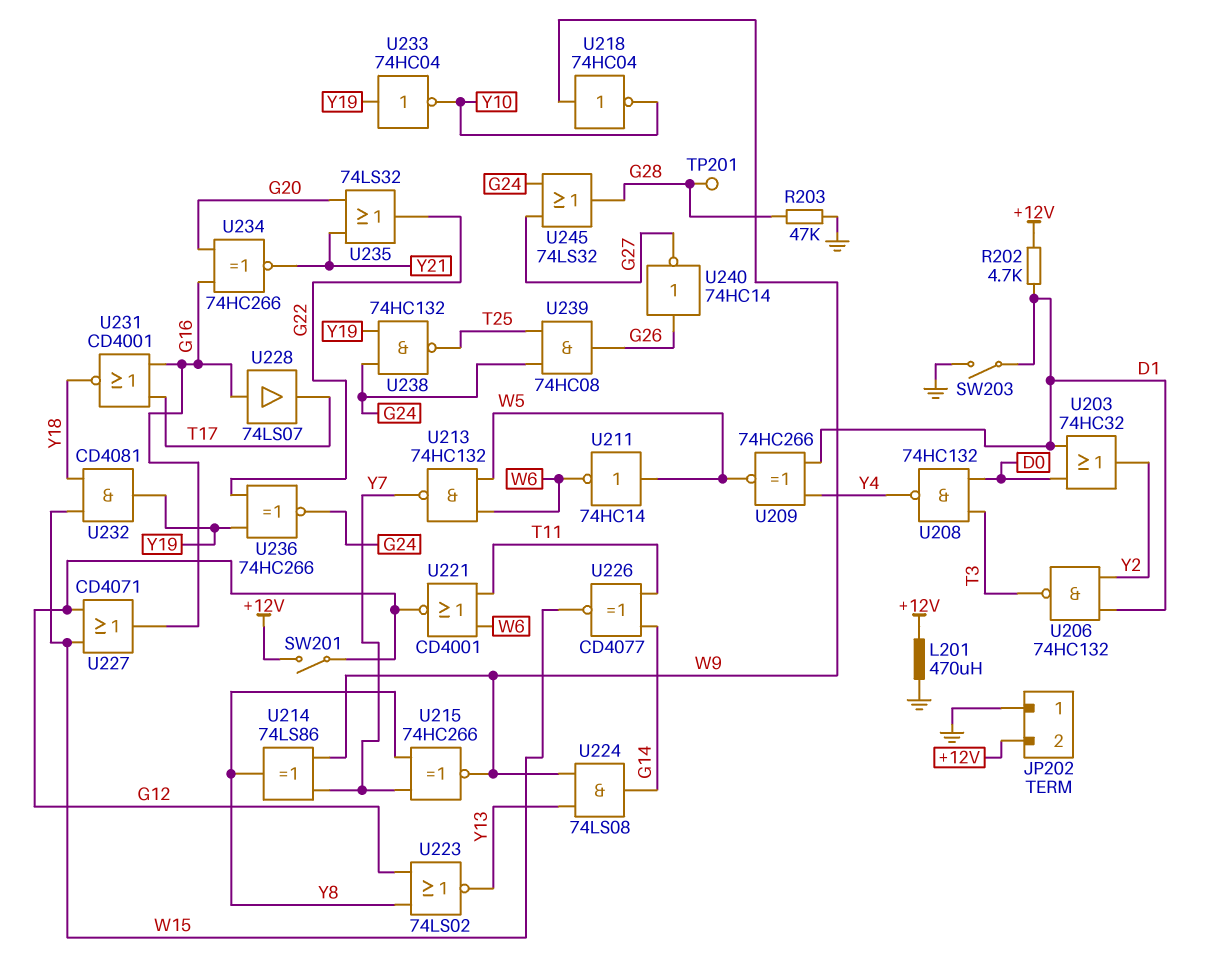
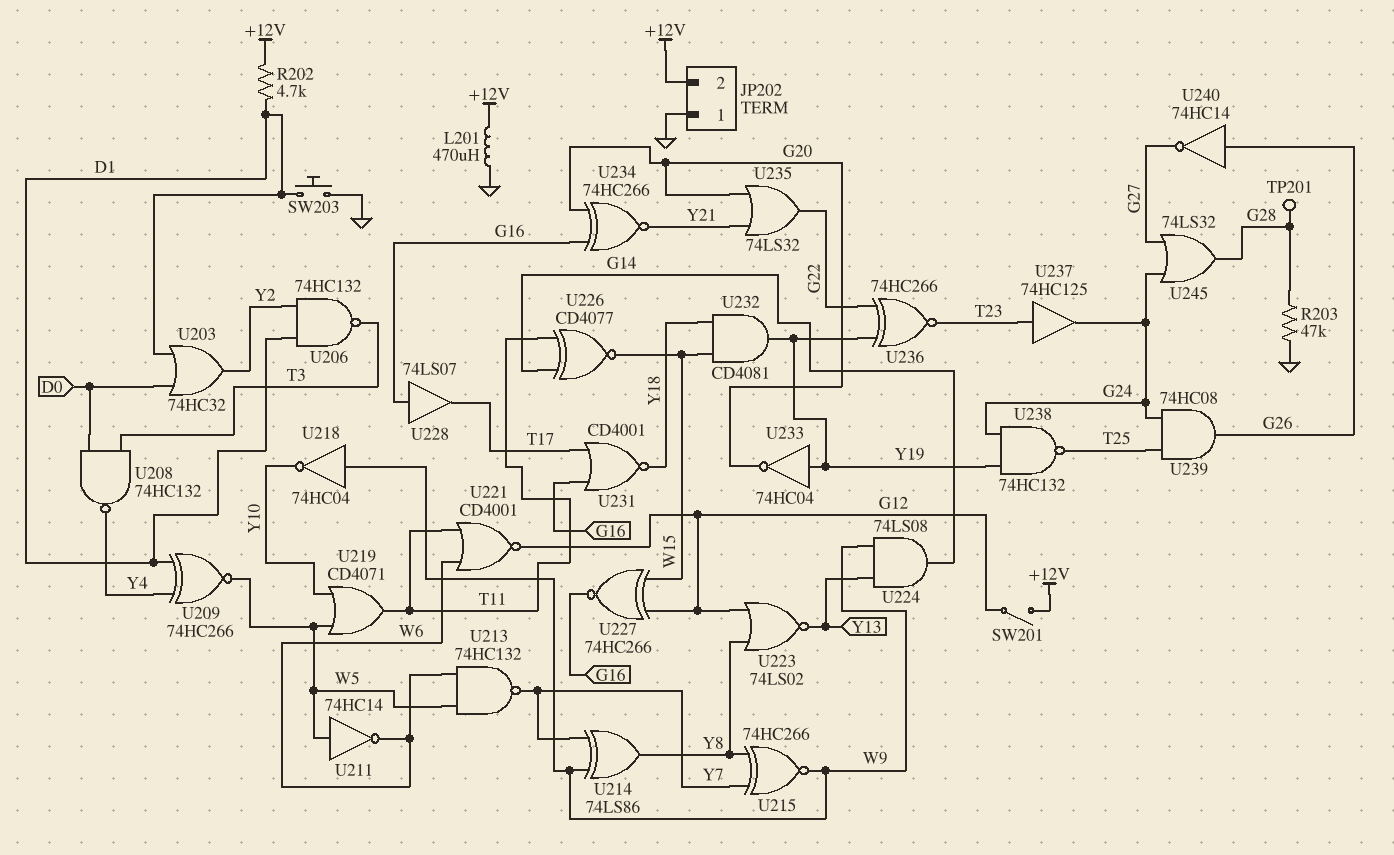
SW203: switch (D1, GND) -> button (D1, GND)
U219: none -> OR CD4071 (in W5, in Y10, out T11)
U227: OR CD4071 (in G12, in W15, out G16) -> XNOR 74HC266 (in G12, in W15, out G16)
U233: NOT 74HC04 (in Y19, out Y10) -> NOT 74HC04 (in Y19, out G20)
U236: XNOR 74HC266 (in G22, in Y19, out G24) -> XNOR 74HC266 (in G22, in Y19, out T23)
U237: none -> buffer 74HC125 (in T23, out G24)

